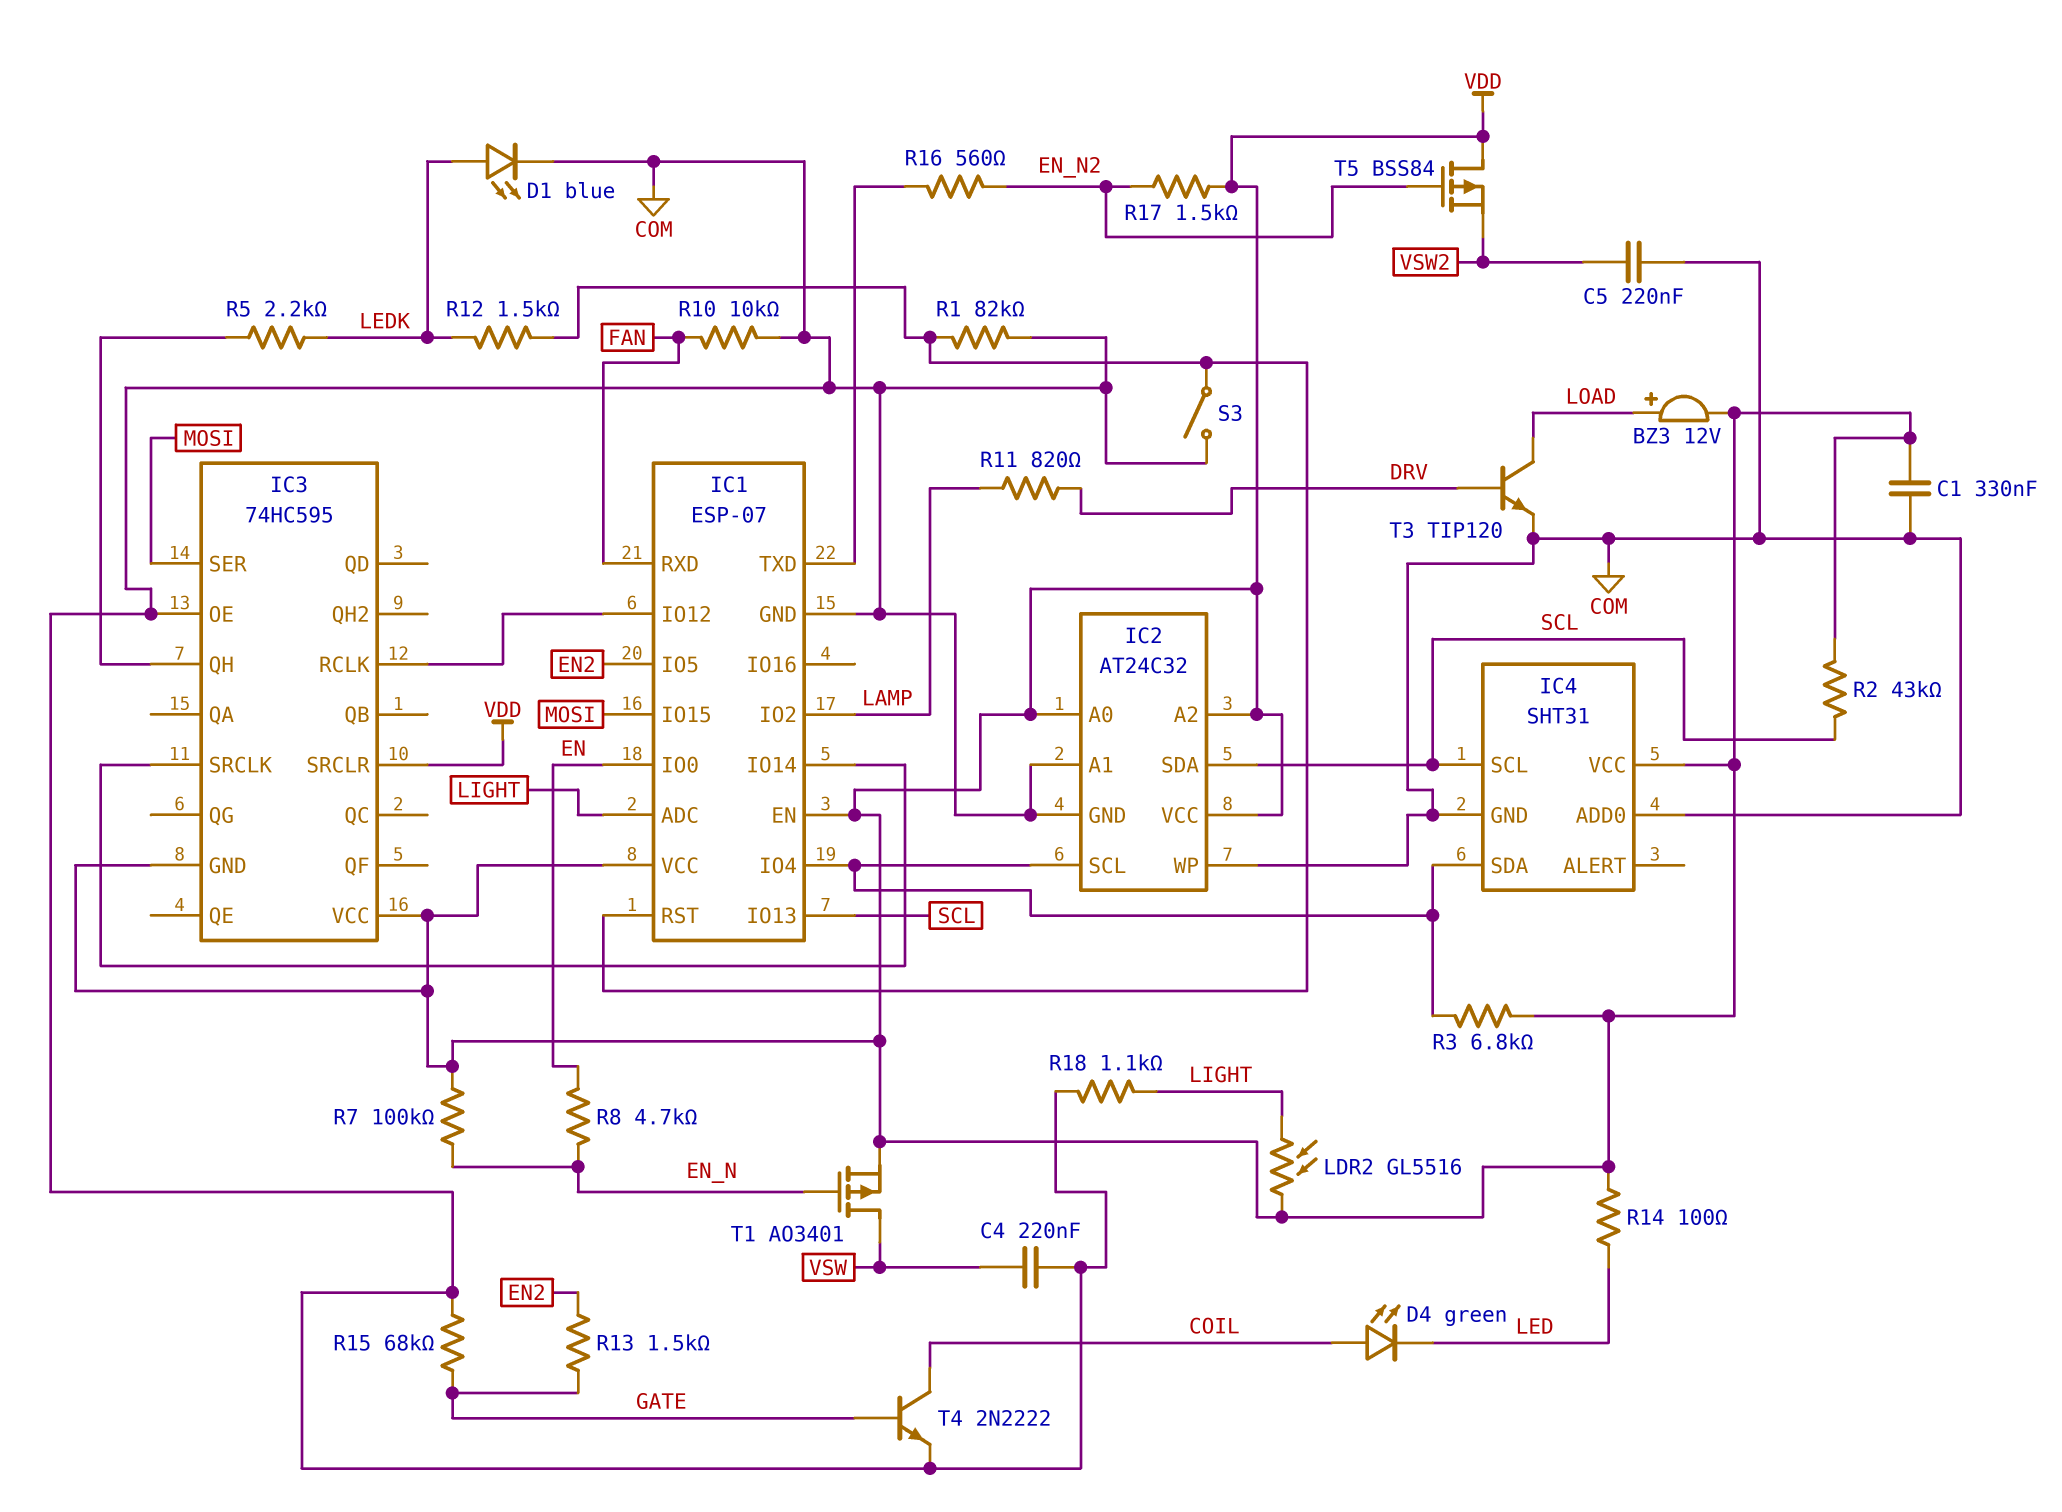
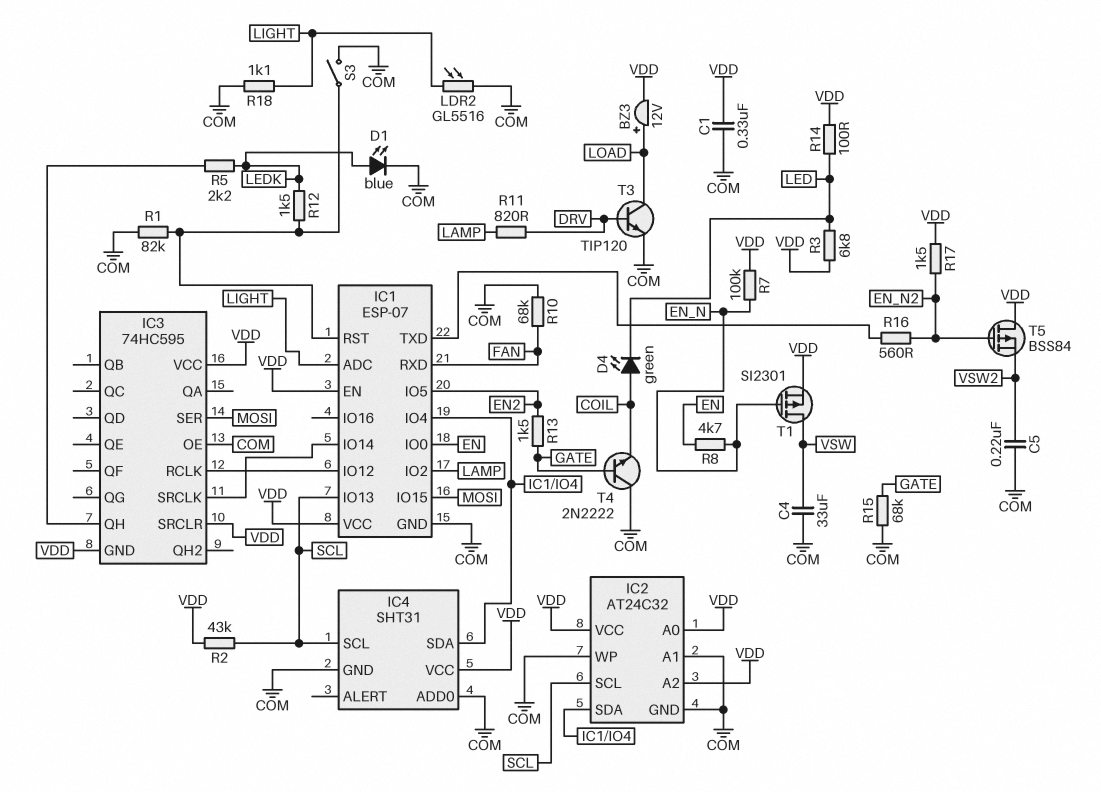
C4: 220nF (COM, VSW) -> 33uF (COM, VSW)
IC2 pin SCL: IC1/IO4 -> SCL
IC2 pin SDA: SCL -> IC1/IO4
LDR2: GL5516 (LIGHT, VDD) -> GL5516 (COM, LIGHT)
R3: 6.8k (IC1/IO4, VDD) -> 6.8k (LED, VDD)
R10: 10k (COM, FAN) -> 68k (COM, FAN)
T1: PMOS AO3401 (G EN_N, D VSW, S VDD) -> PMOS SI2301 (G EN_N, D VSW, S VDD)
T4: NPN 2N2222 (B GATE, C COIL, E COM) -> NPN 2N2222 (B GATE, C COM, E COIL)

